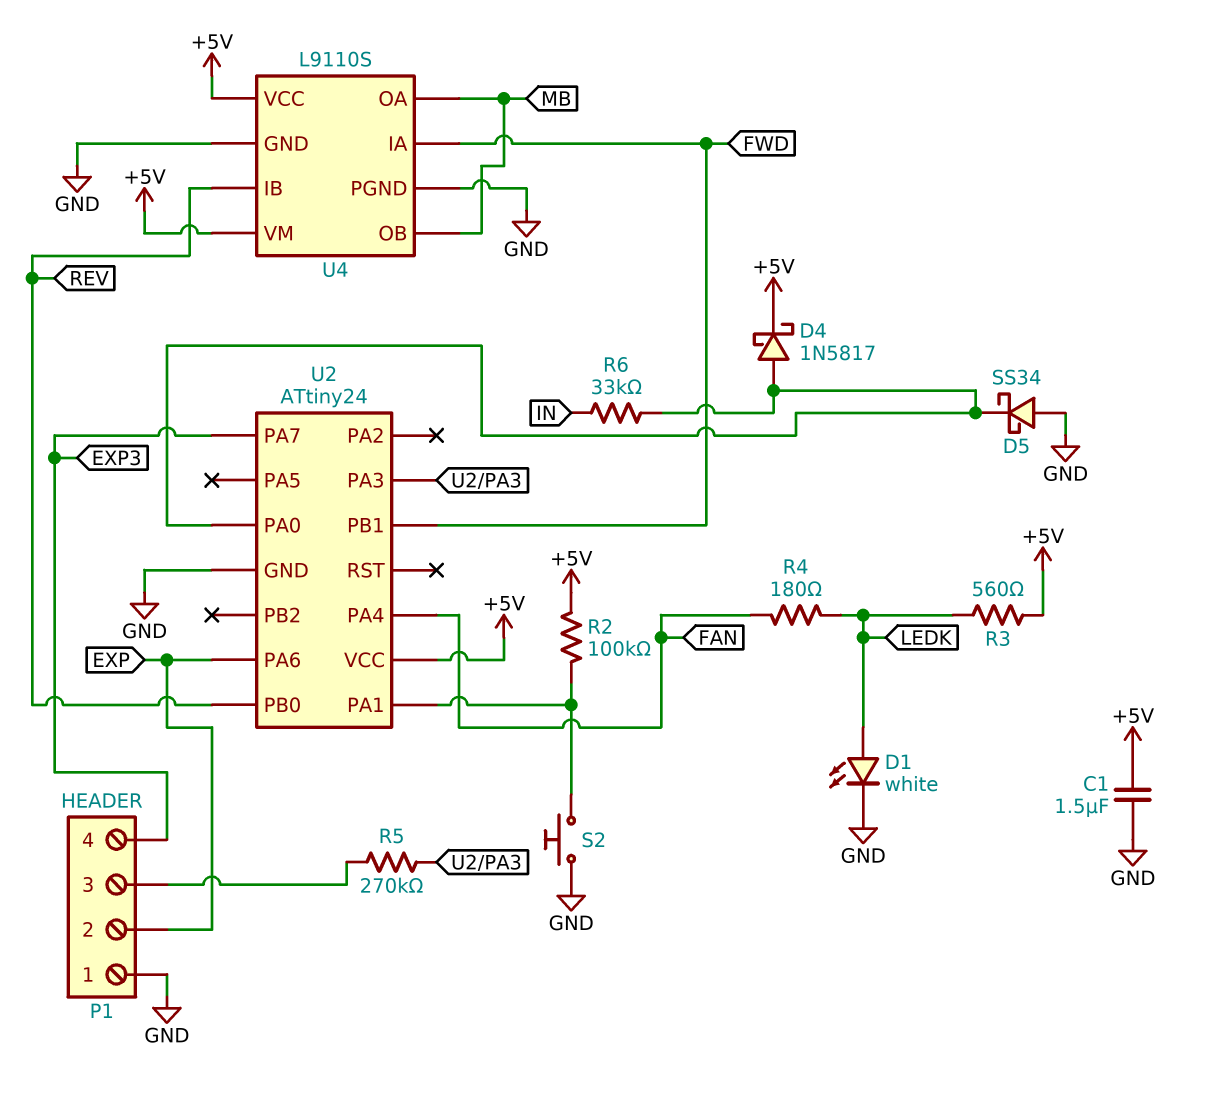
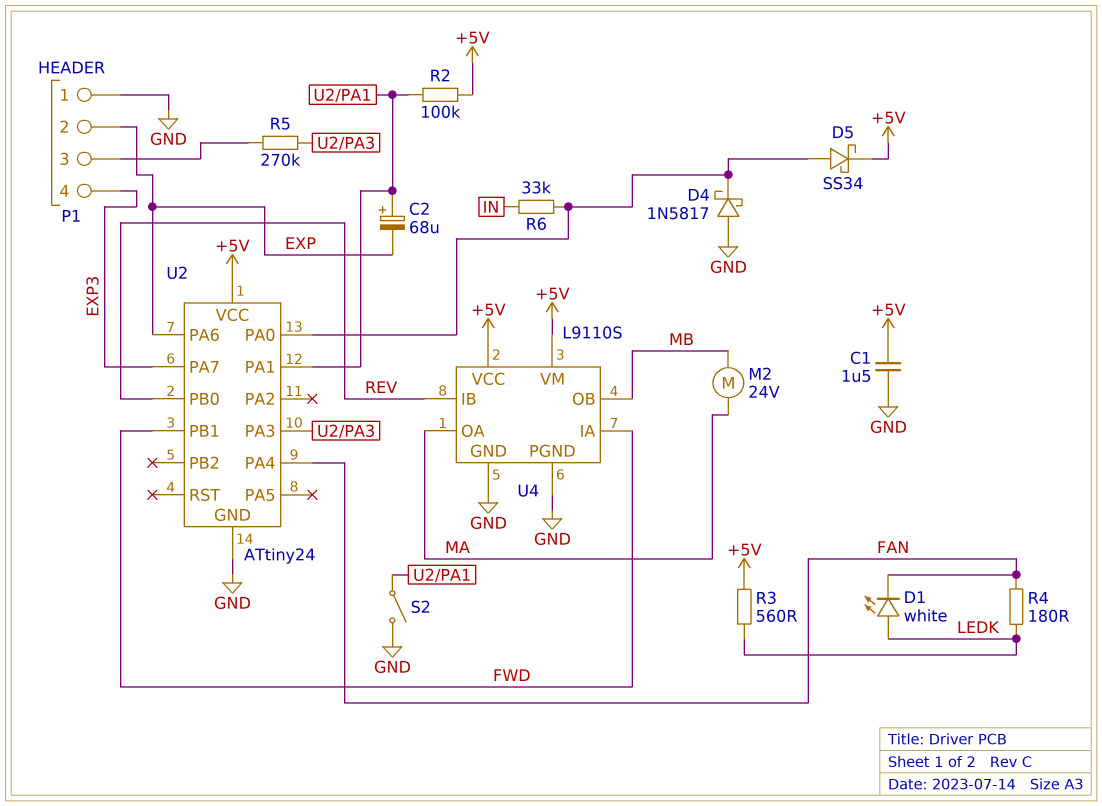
C2: none -> 68uF (plus U2/PA1, minus EXP)
D1: LED white (A LEDK, K GND) -> LED white (A LEDK, K FAN)
D4: schottky 1N5817 (A U2/PA0, K +5V) -> schottky 1N5817 (A GND, K U2/PA0)
D5: schottky SS34 (A GND, K U2/PA0) -> schottky SS34 (A U2/PA0, K +5V)
M2: none -> motor 24V (MA, MB)
S2: button (GND, U2/PA1) -> switch (GND, U2/PA1)
U4 pin OA: MB -> MA

